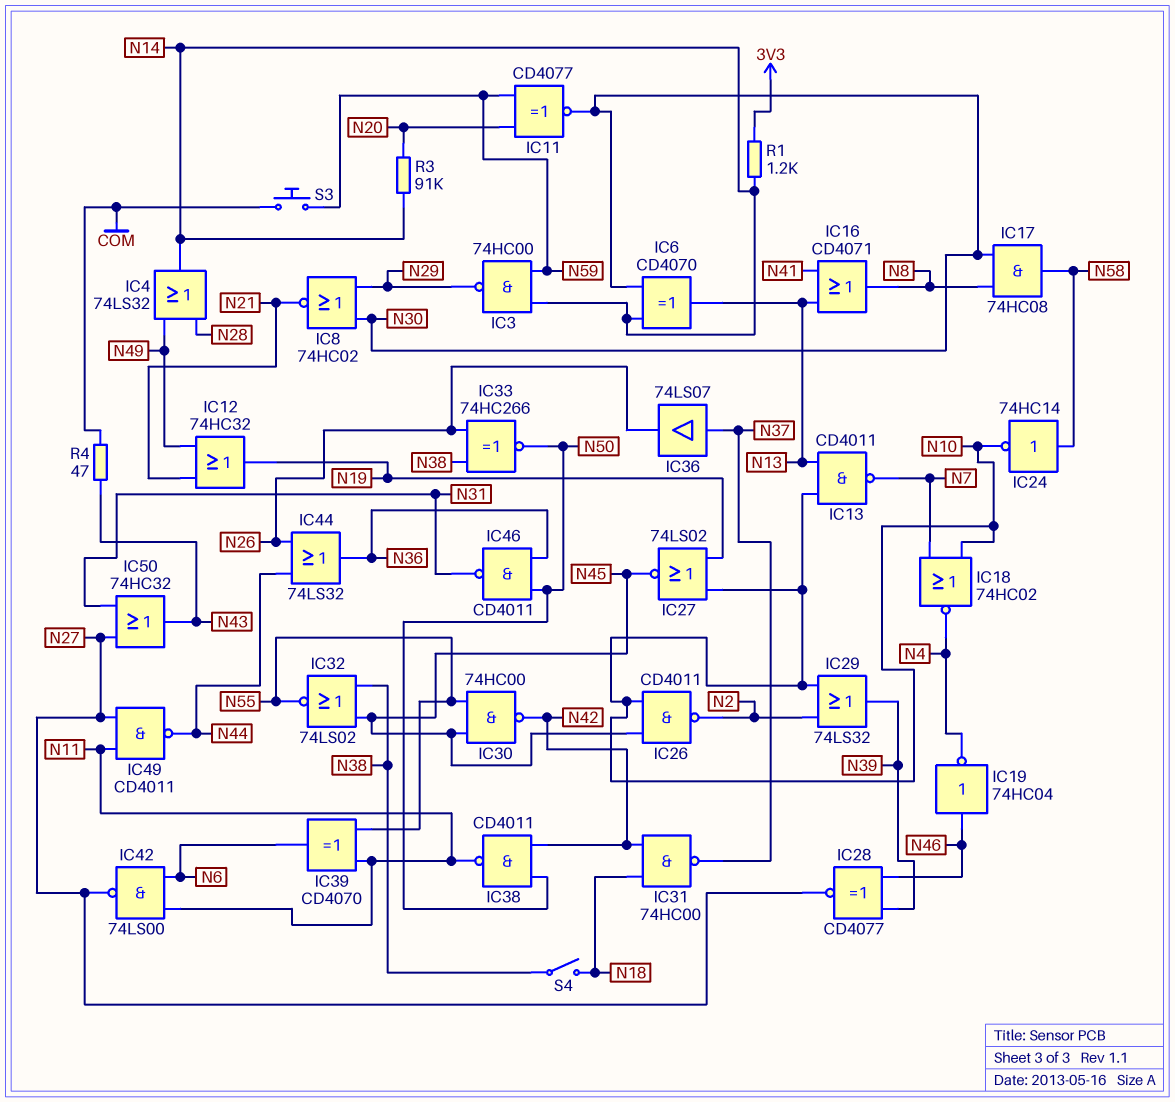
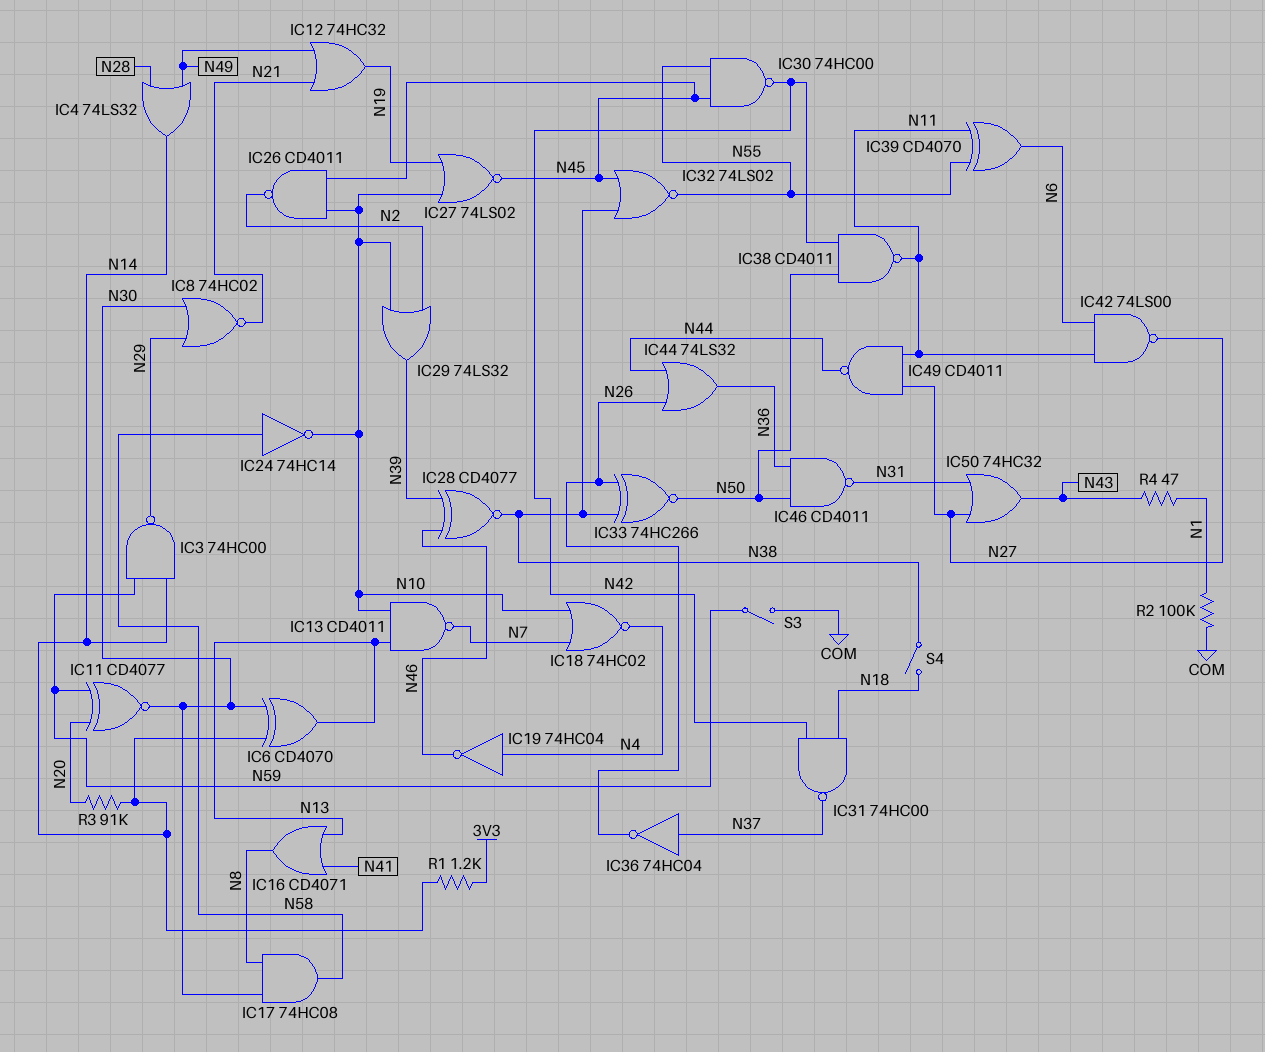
IC19: NOT 74HC04 (in N46, out N4) -> NOT 74HC04 (in N4, out N46)
IC28: XNOR CD4077 (in N39, in N46, out N27) -> XNOR CD4077 (in N39, in N46, out N38)
IC36: buffer 74LS07 (in N37, out N26) -> NOT 74HC04 (in N37, out N26)
R2: none -> 100k (COM, N1)
R4: 47 (COM, N43) -> 47 (N1, N43)
S3: button (COM, N59) -> switch (COM, N59)

